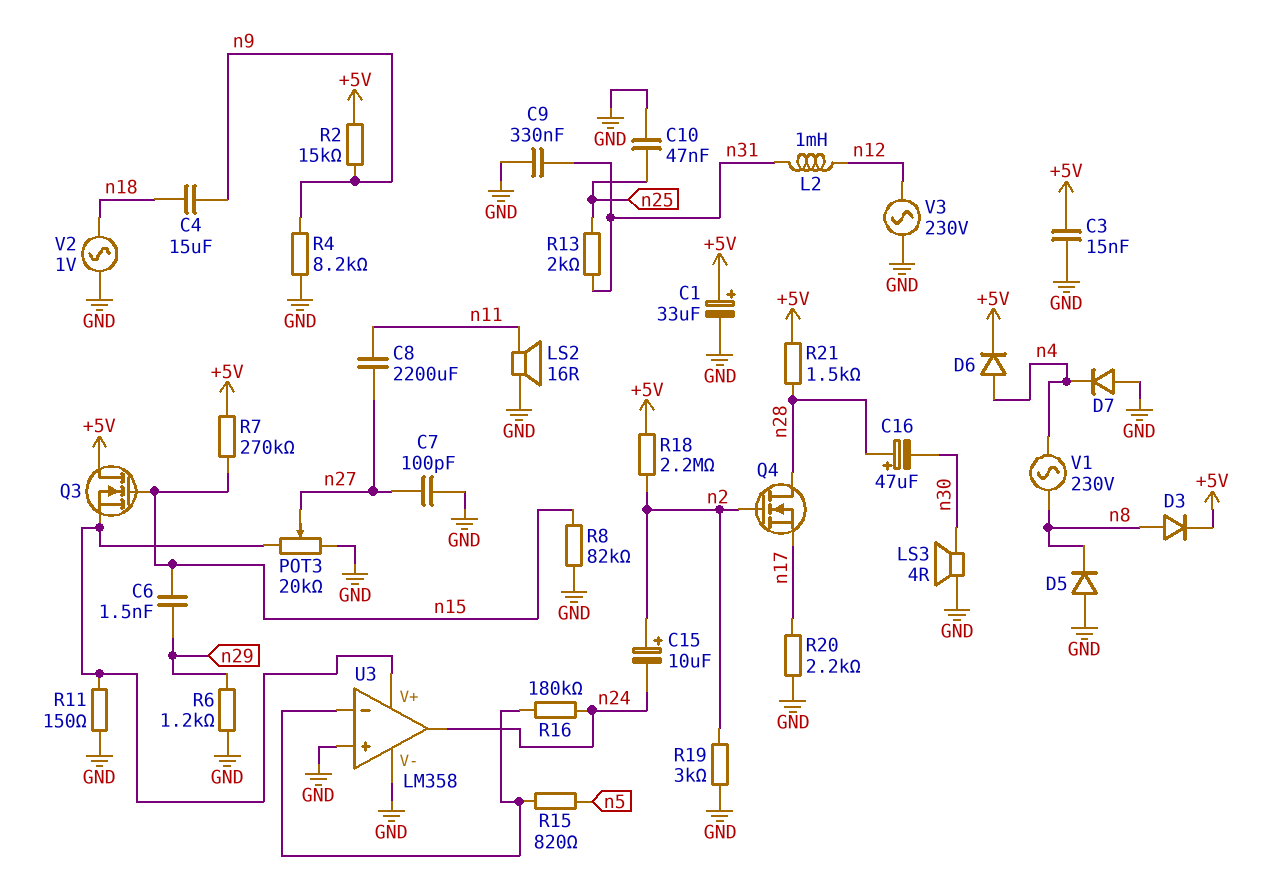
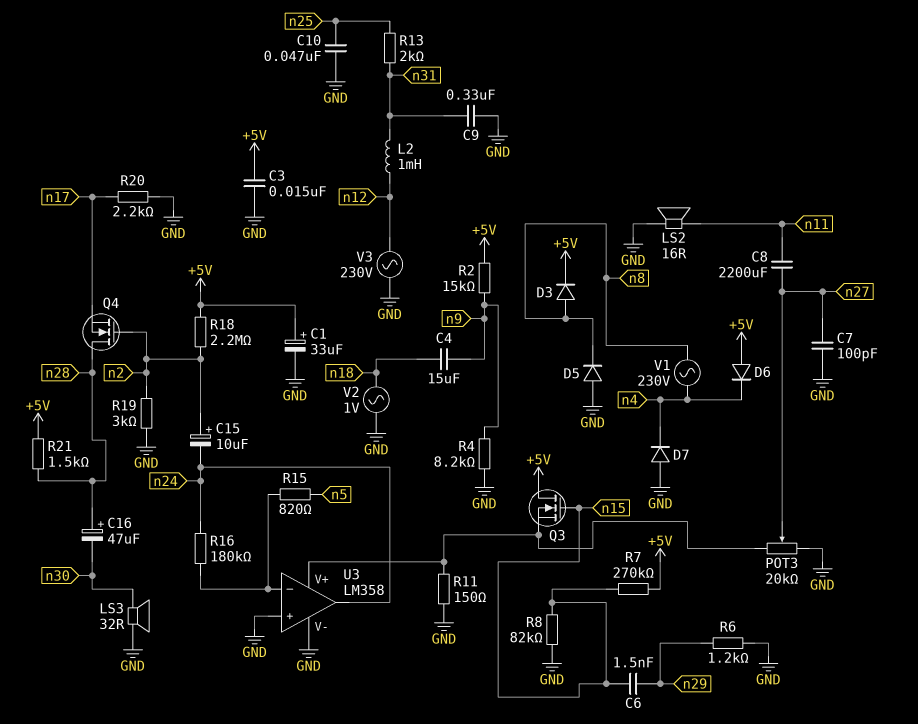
D6: diode (A n4, K +5V) -> diode (A +5V, K n4)
LS3: speaker 4R (GND, n30) -> speaker 32R (GND, n30)

